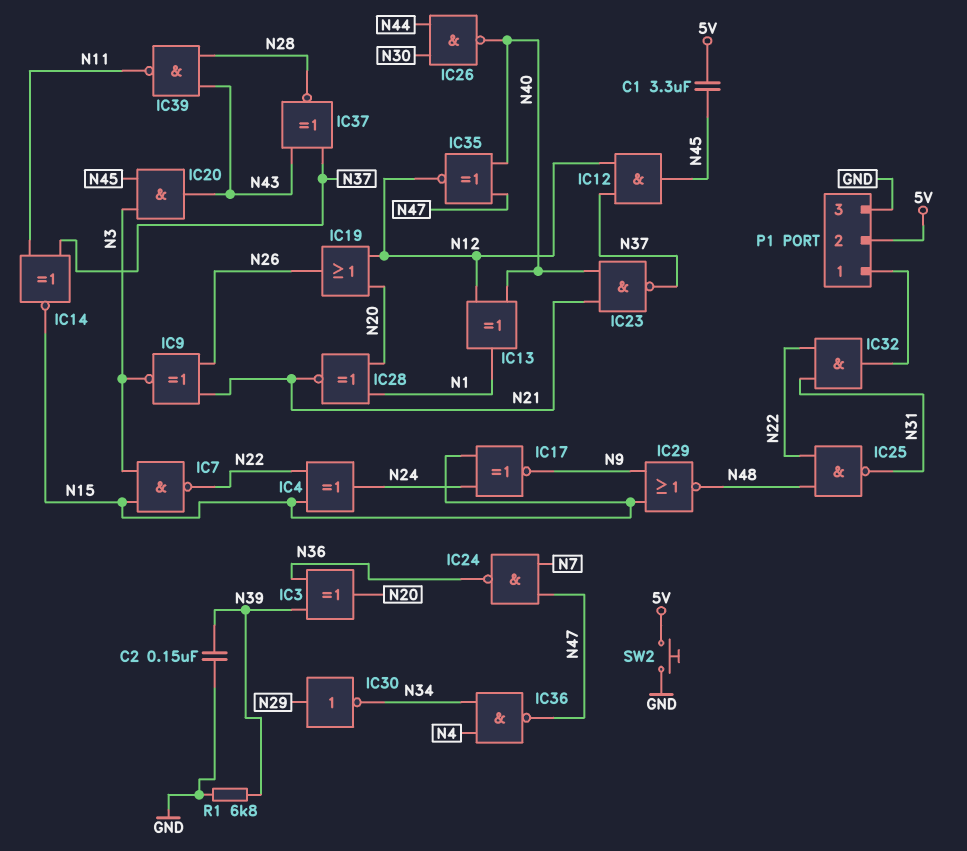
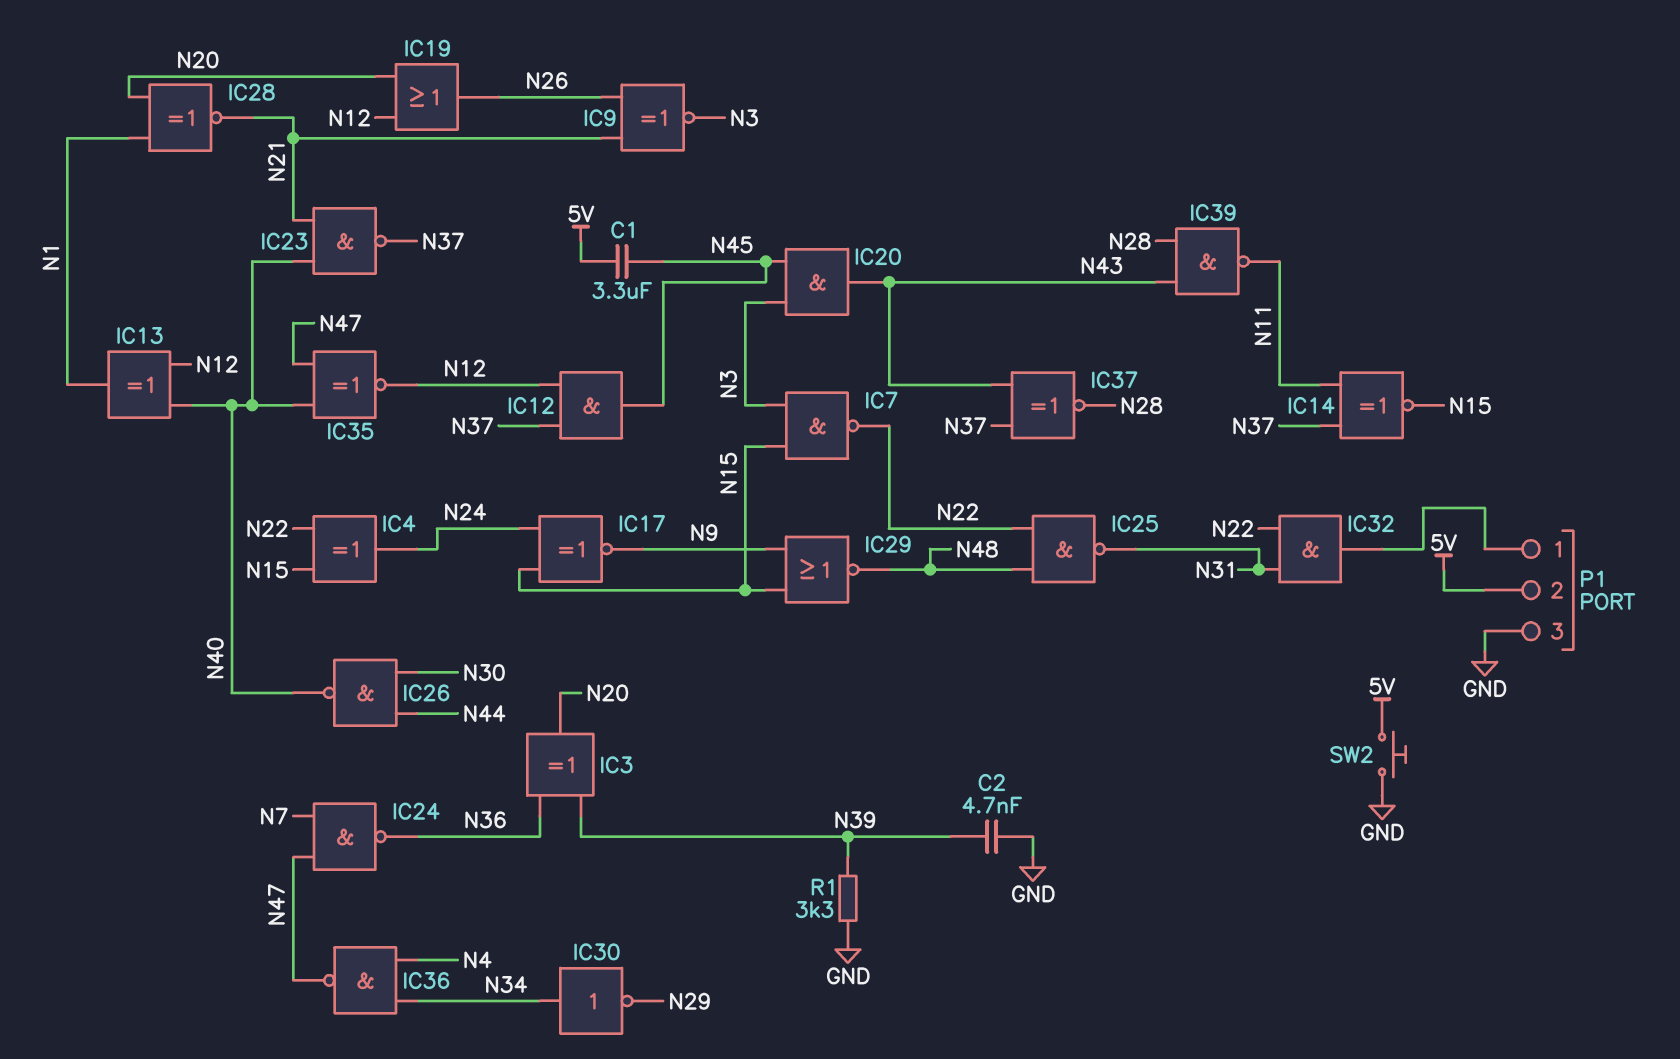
C2: 150nF (GND, N39) -> 4.7nF (GND, N39)
IC30: NOT (in N29, out N34) -> NOT (in N34, out N29)
R1: 6.8k (GND, N39) -> 3.3k (GND, N39)

